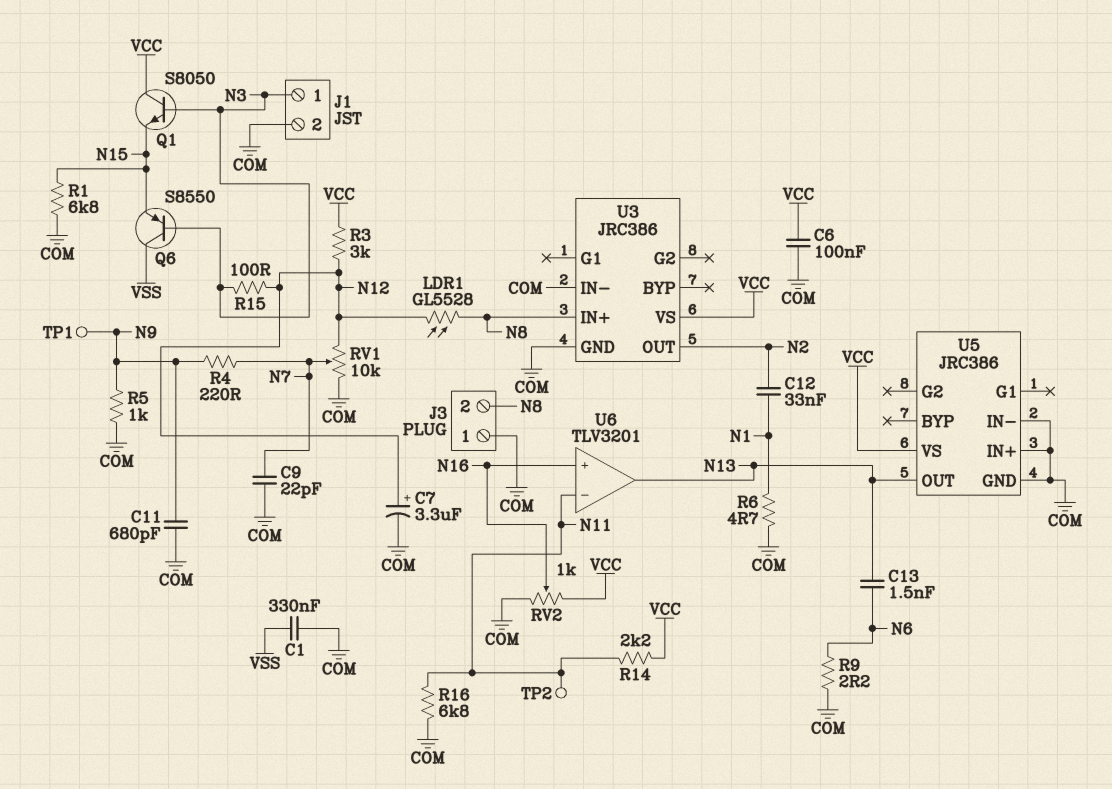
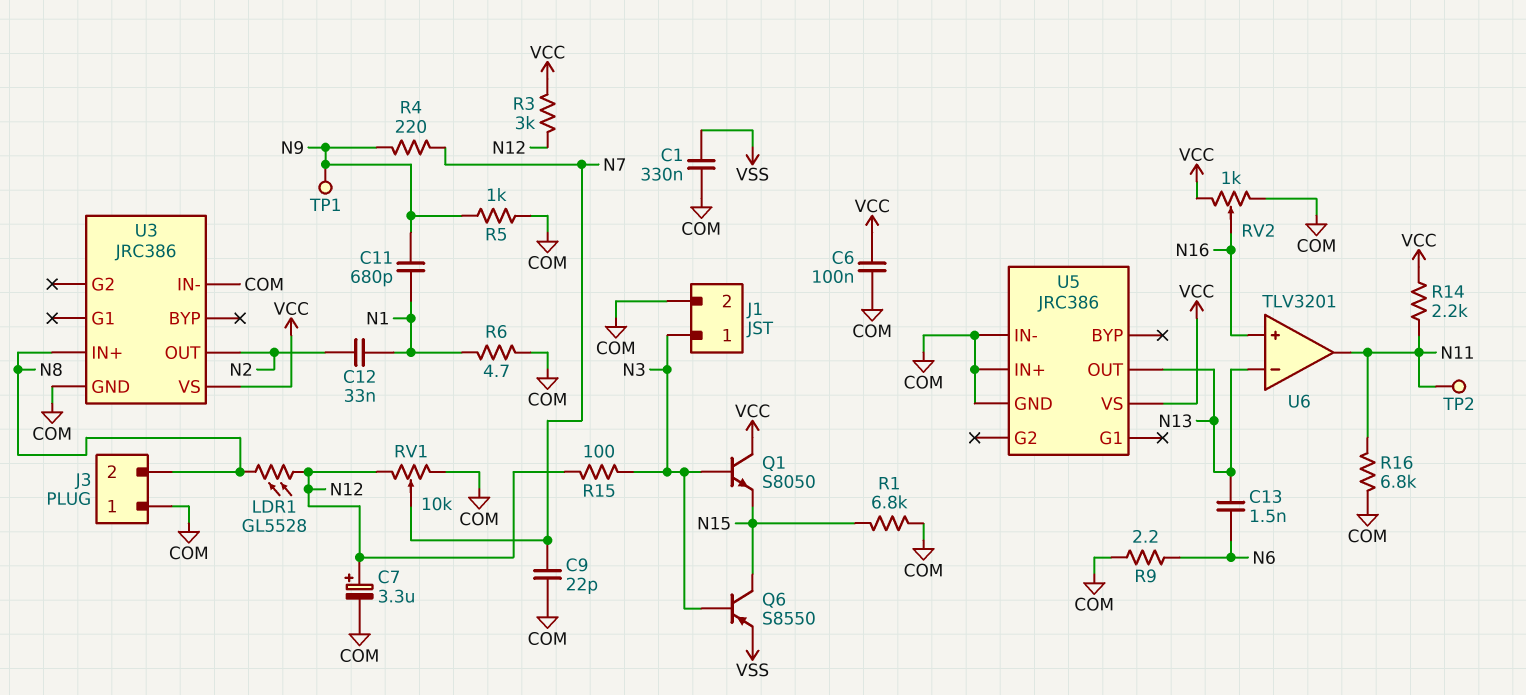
C11: 680pF (COM, N9) -> 680pF (N1, N9)
Q6: PNP S8550 (B N3, C VSS, E N15) -> PNP S8550 (B N3, C N15, E VSS)
U6 pin in-: N11 -> N13
U6 pin out: N13 -> N11

